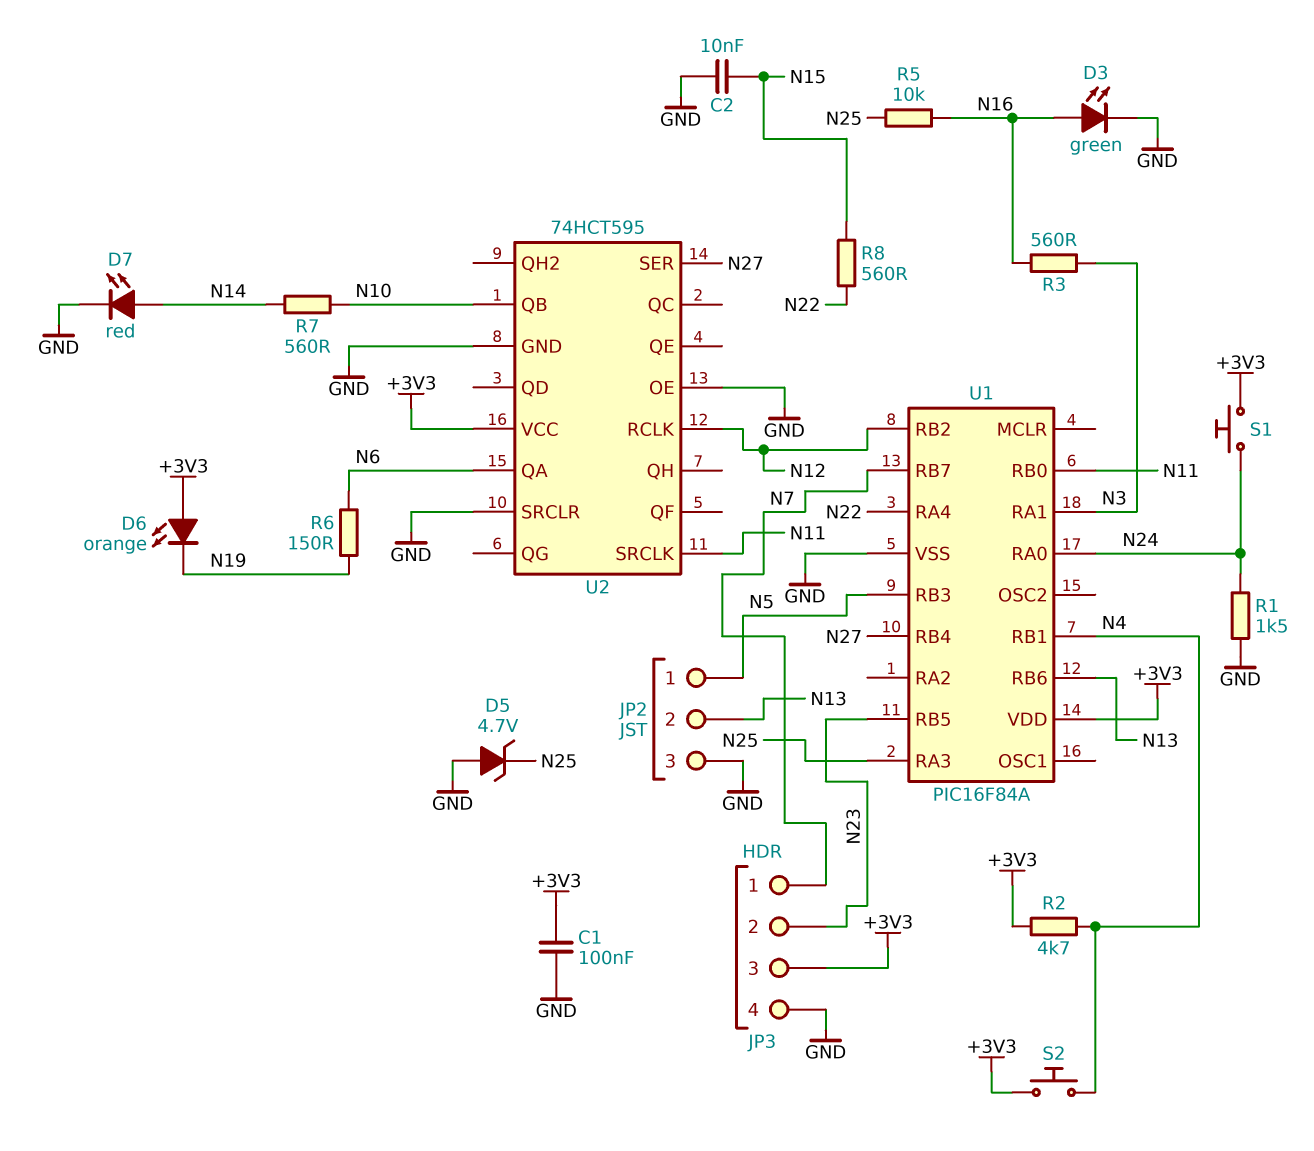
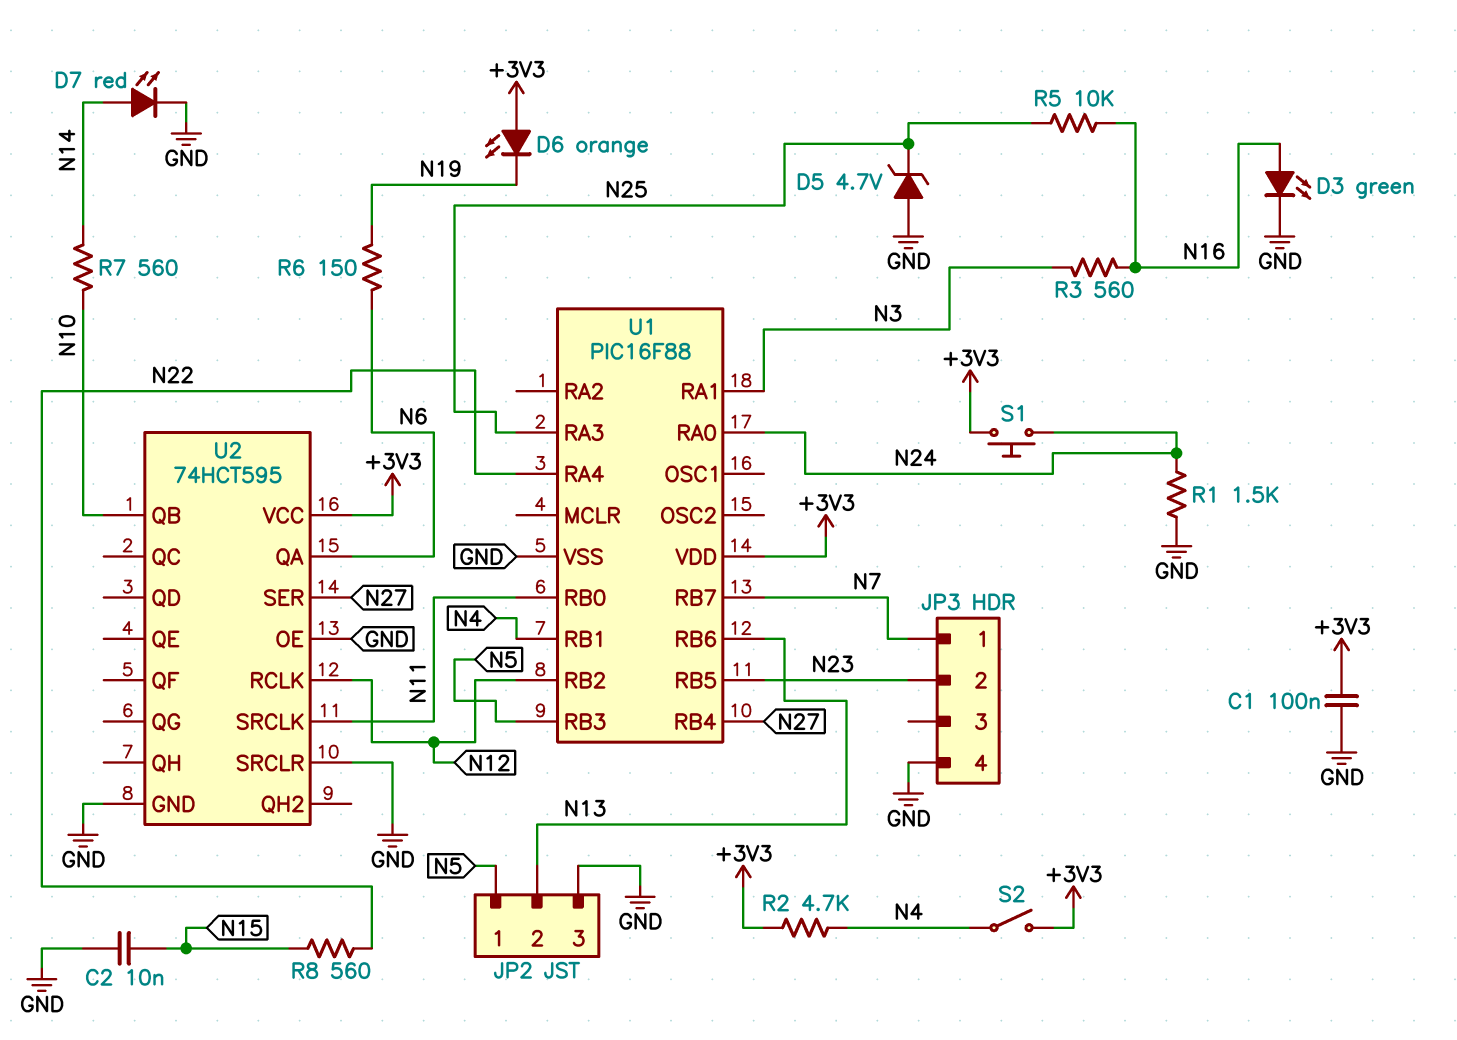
JP3 pin 3: +3V3 -> none
S2: button (+3V3, N4) -> switch (+3V3, N4)
U1: PIC16F84A -> PIC16F88

